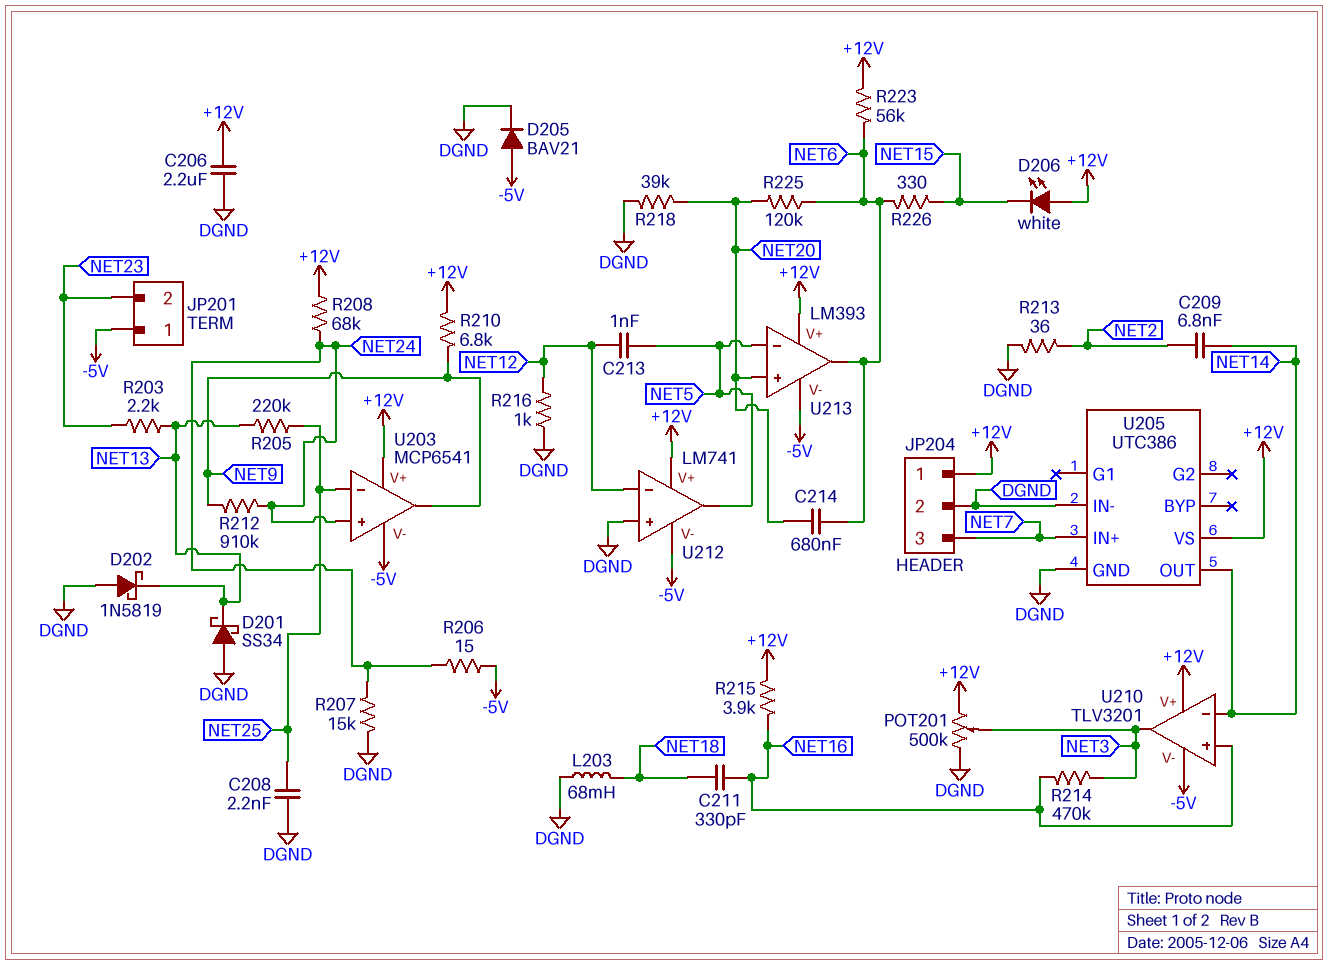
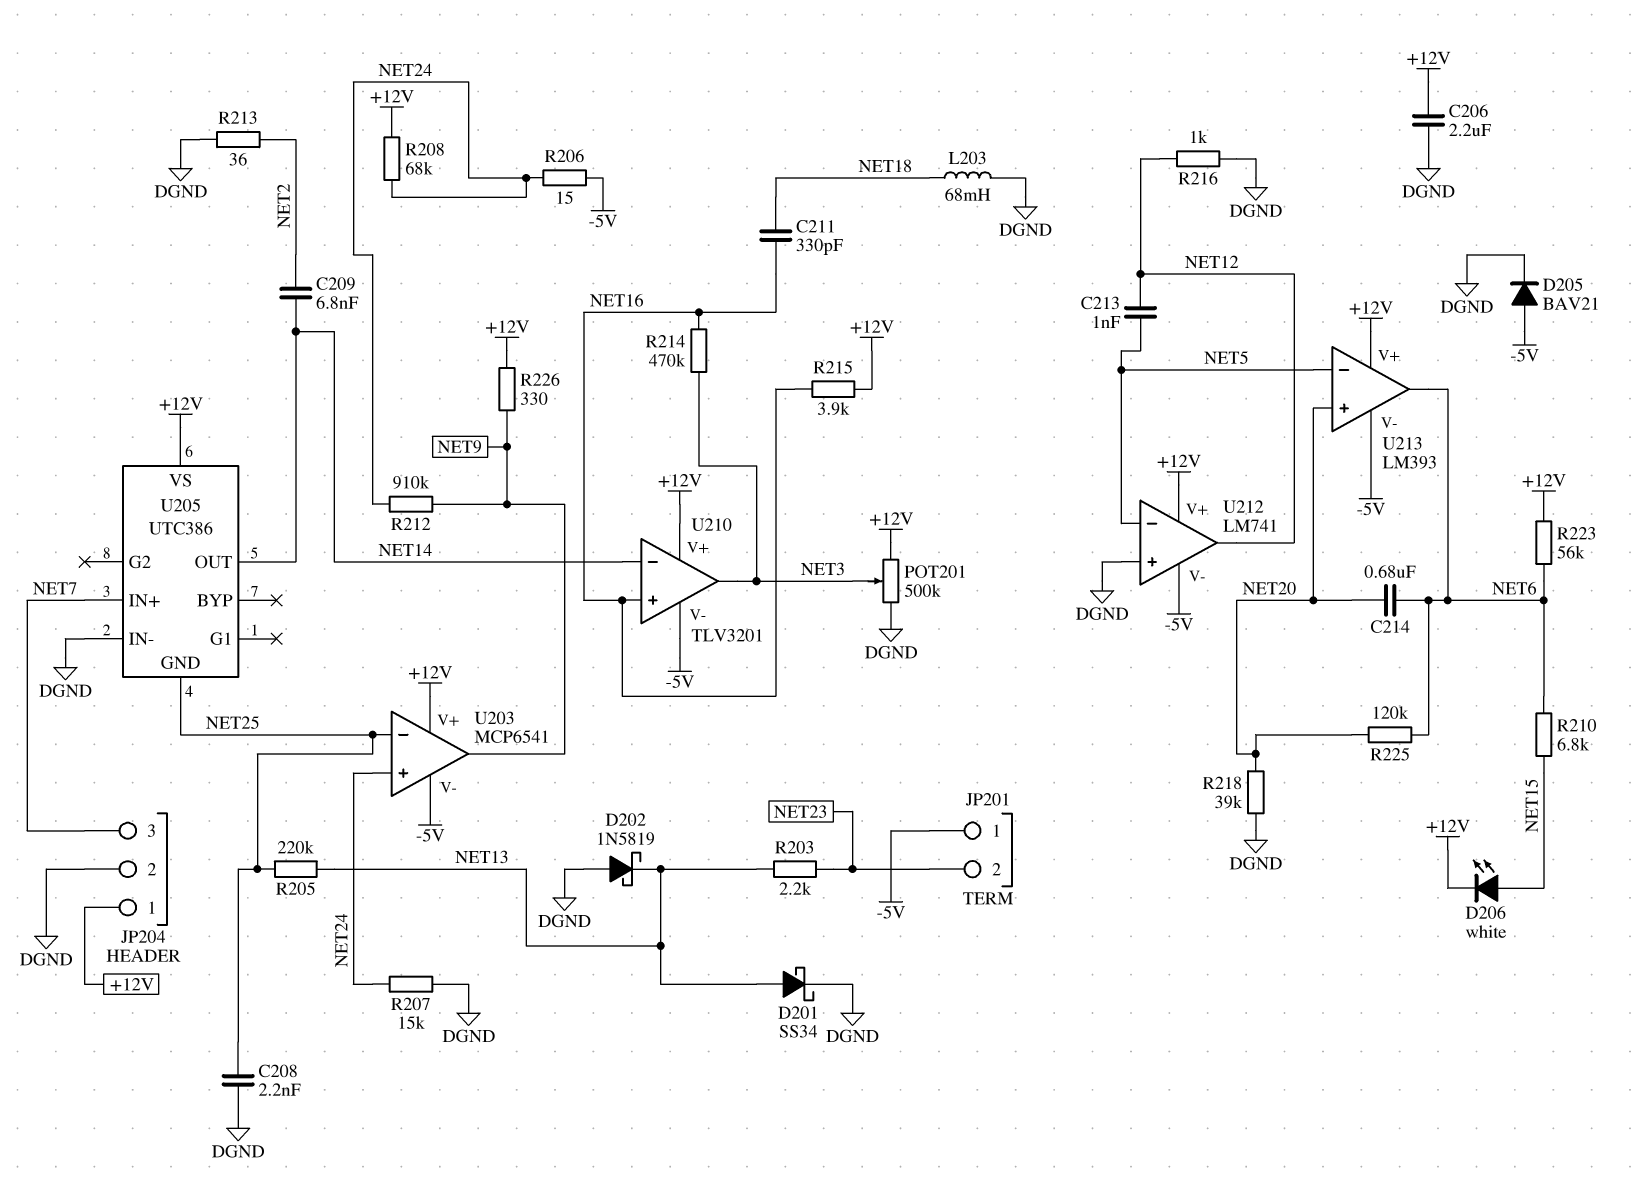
D201: schottky SS34 (A DGND, K NET13) -> schottky SS34 (A NET13, K DGND)
D206: LED white (A +12V, K NET15) -> LED white (A NET15, K +12V)
R210: 6.8k (+12V, NET9) -> 6.8k (NET6, NET15)
R226: 330 (NET6, NET15) -> 330 (+12V, NET9)
U205 pin GND: DGND -> NET25
U212 pin in-: NET12 -> NET5
U212 pin out: NET5 -> NET12

